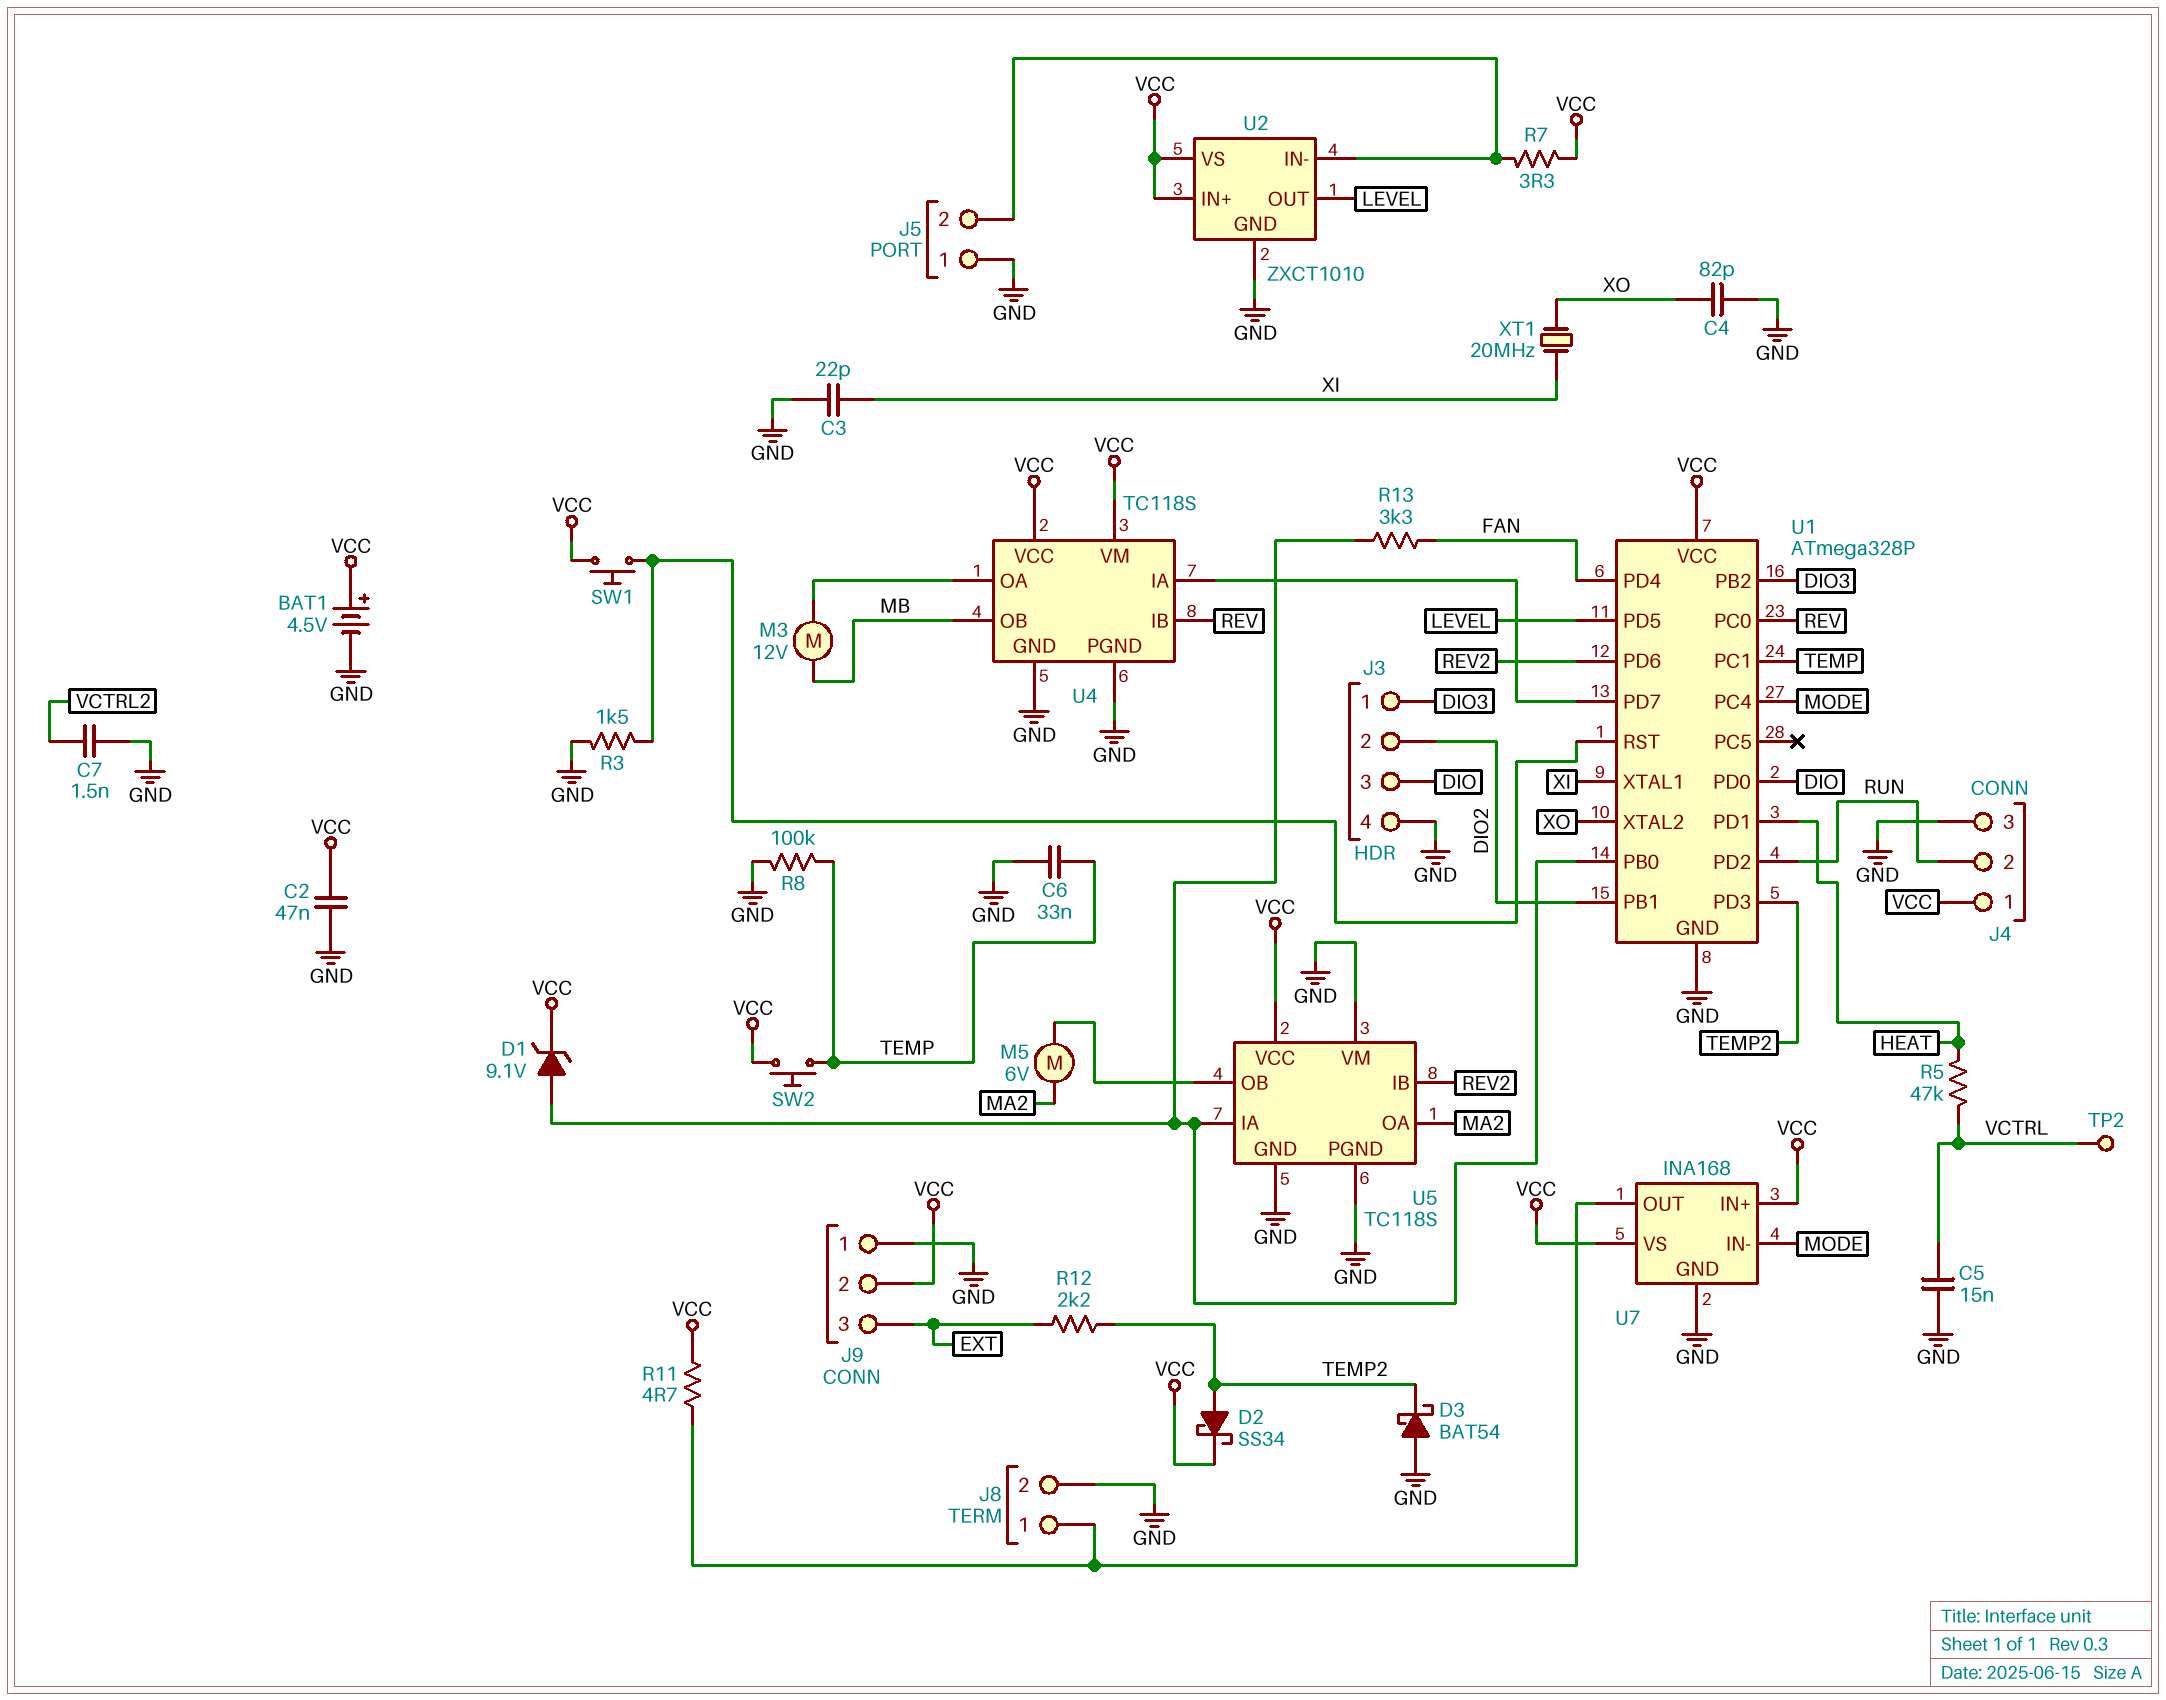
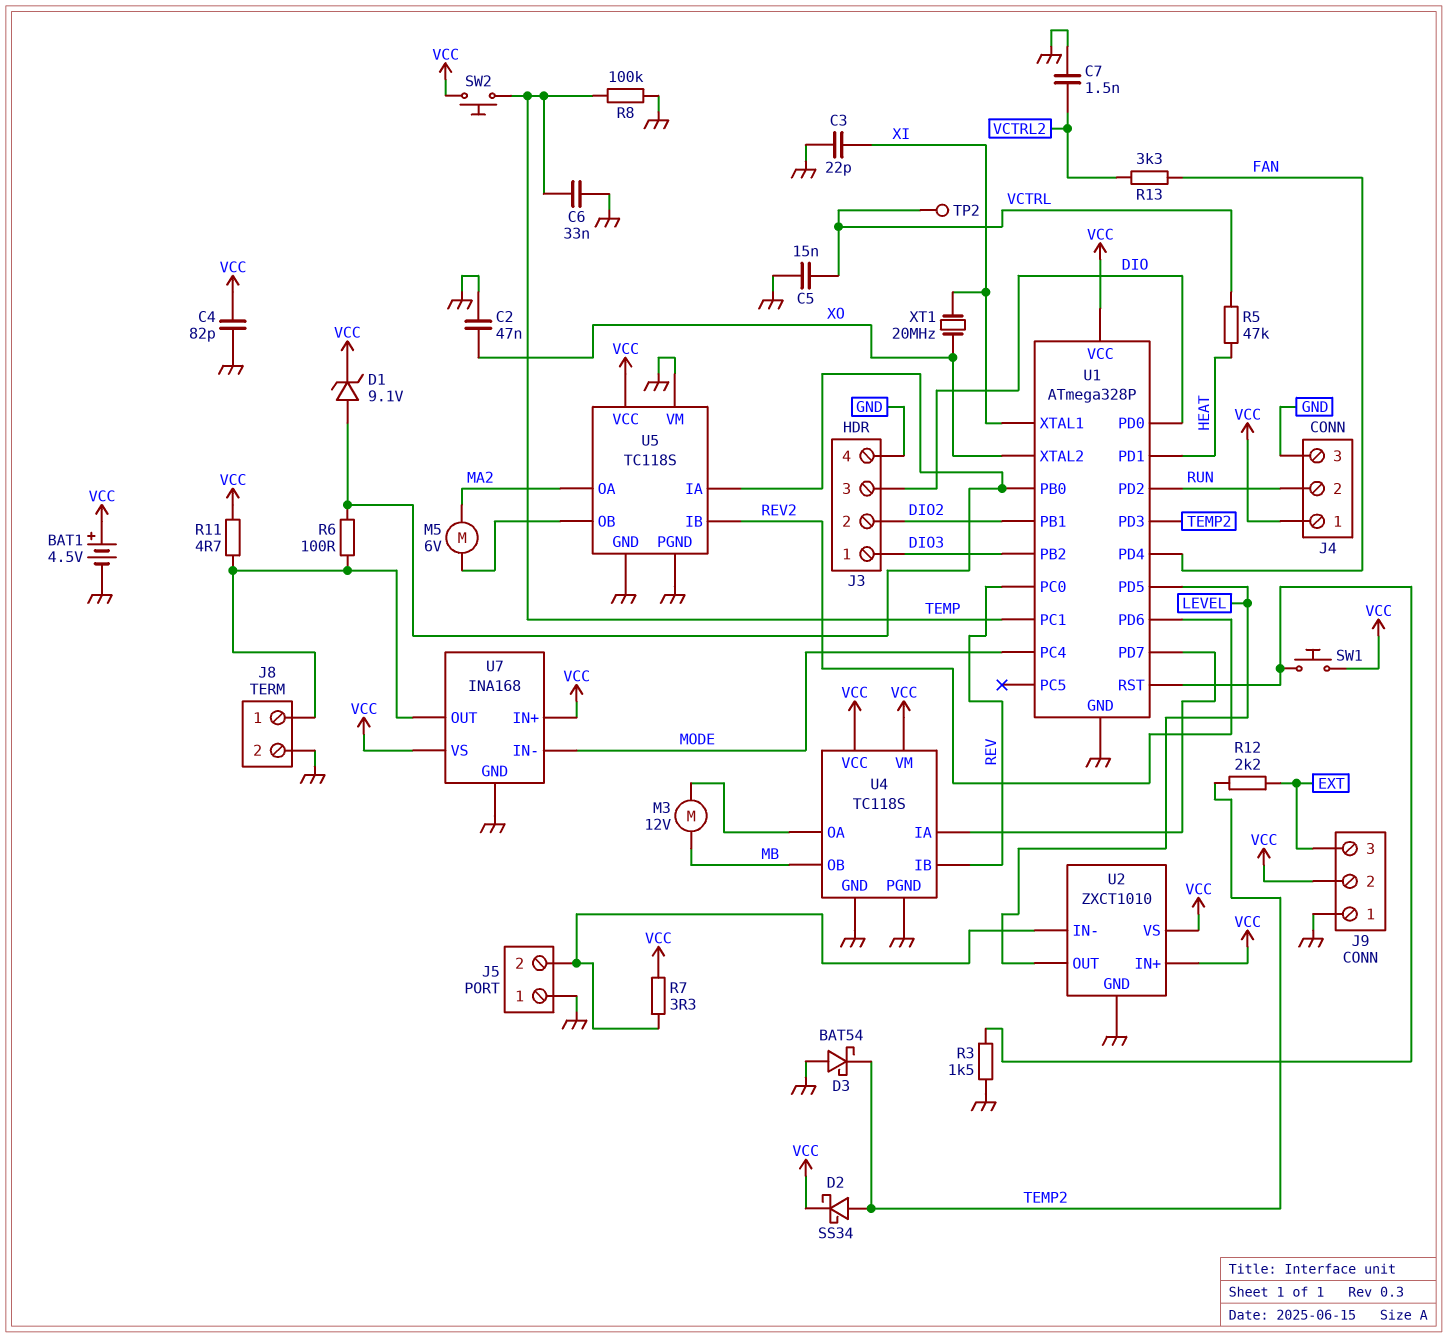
C2: 47nF (GND, VCC) -> 47nF (GND, XO)
C4: 82pF (GND, XO) -> 82pF (GND, VCC)
R6: none -> 100 (J8/1, U1/PB0)
R13: 3.3k (FAN, U1/PB0) -> 3.3k (FAN, VCTRL2)

